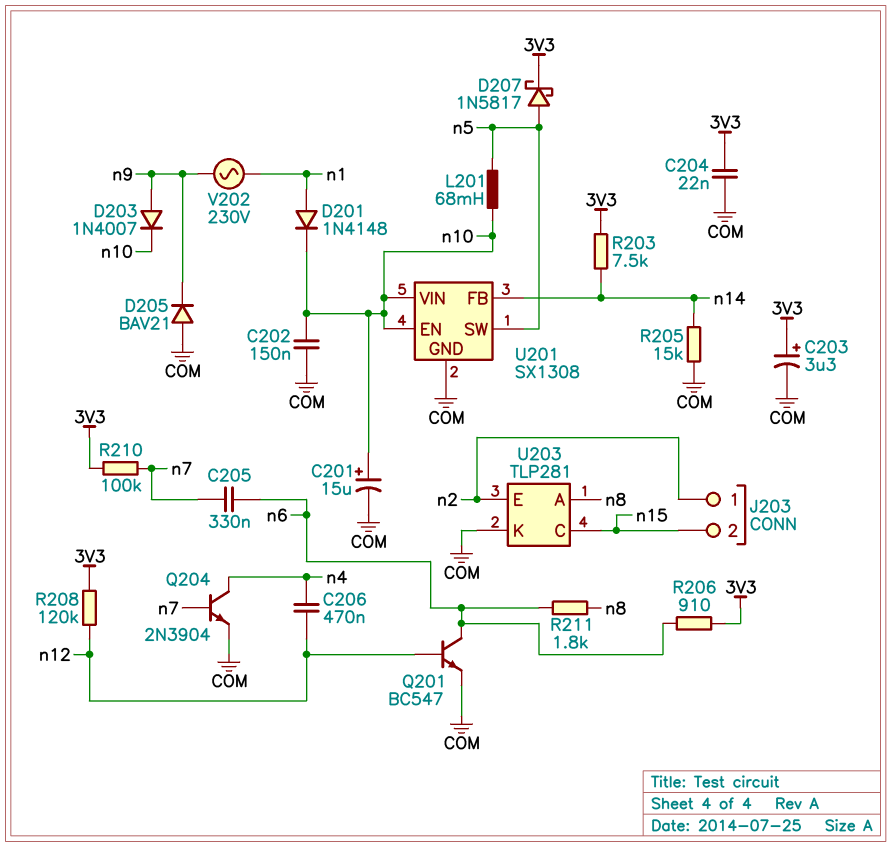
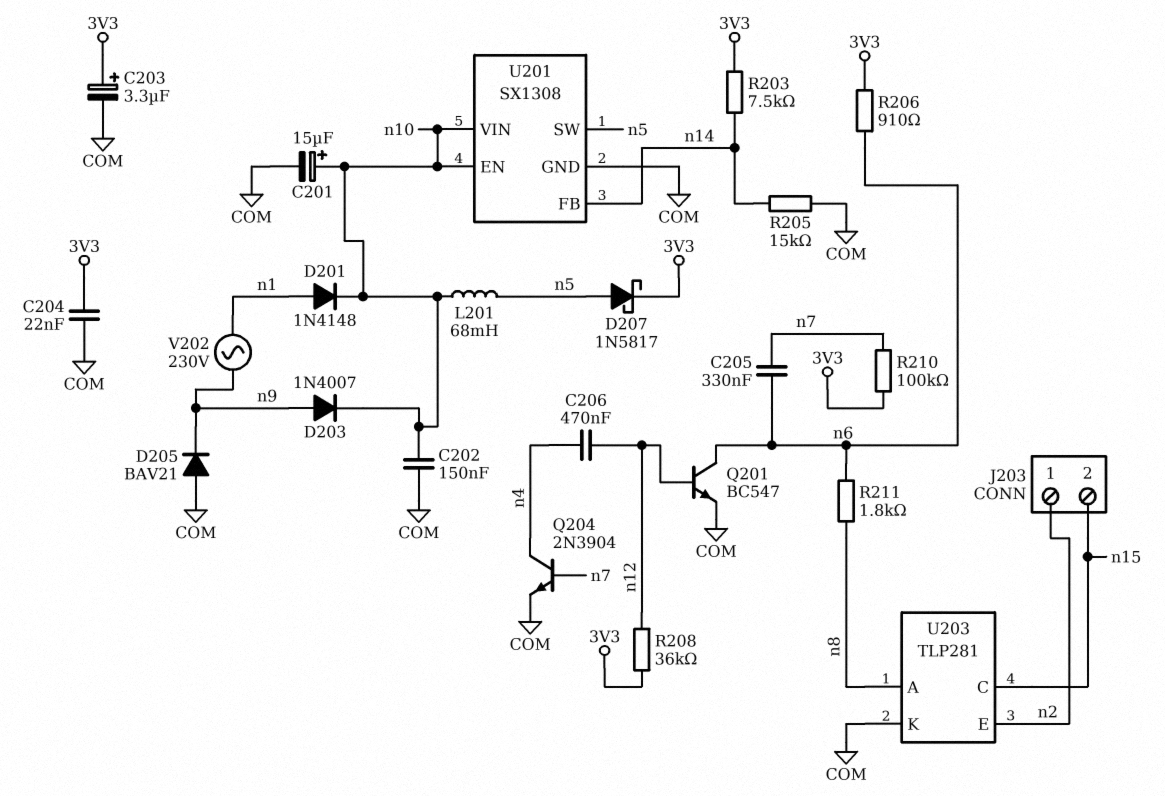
R208: 120k (3V3, n12) -> 36k (3V3, n12)

